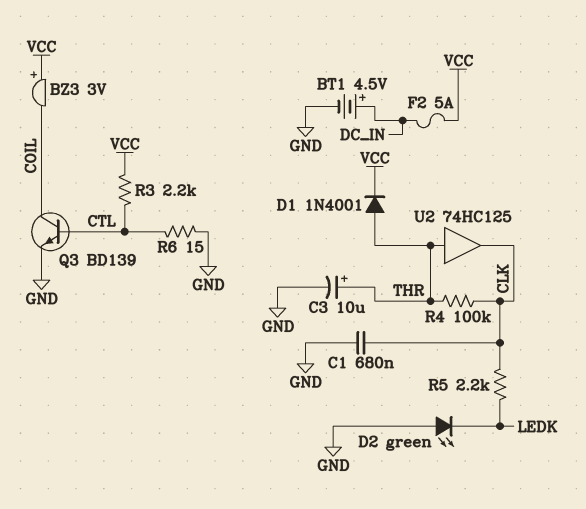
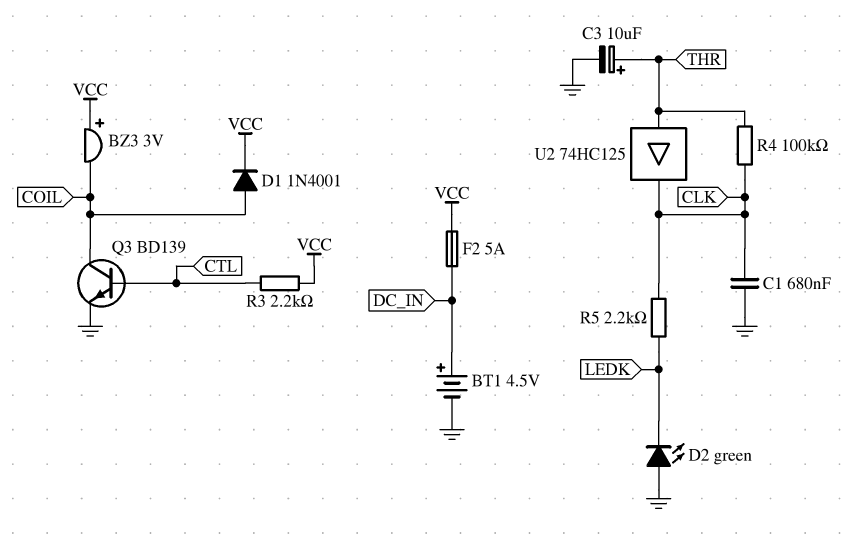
D1: diode 1N4001 (A THR, K VCC) -> diode 1N4001 (A COIL, K VCC)
R6: 15 (CTL, GND) -> none

